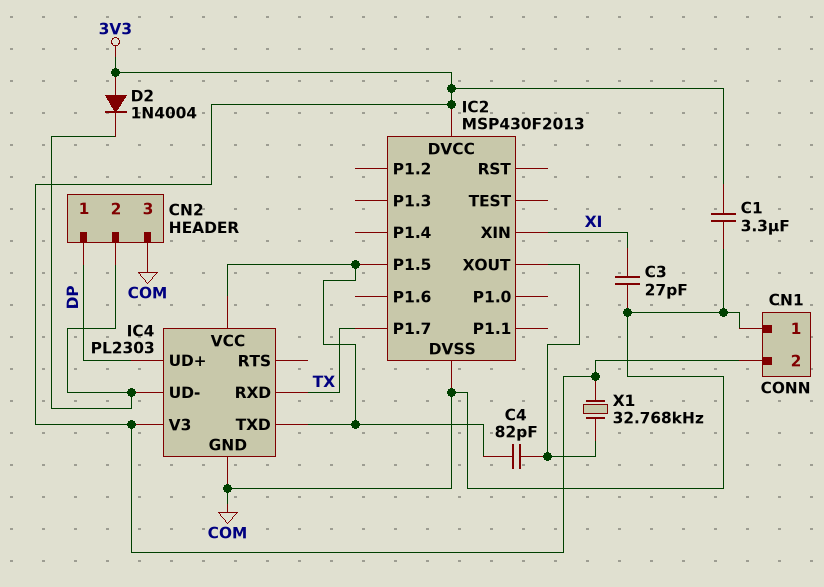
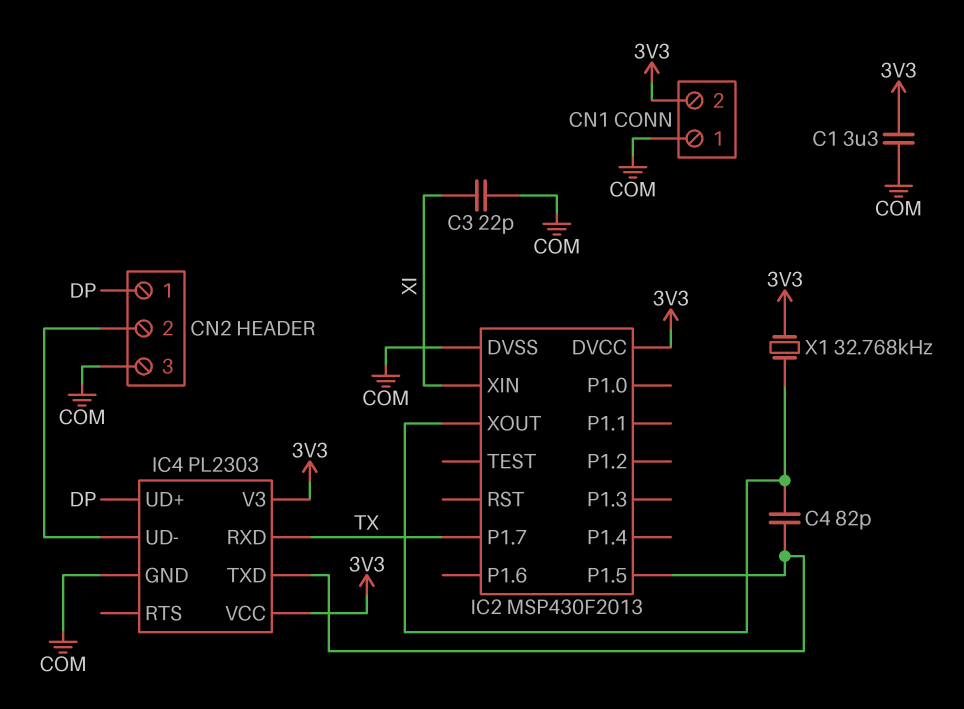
C3: 27pF (COM, XI) -> 22pF (COM, XI)
D2: diode 1N4004 (A 3V3, K CN2/2) -> none
IC4 pin VCC: IC2/P1.5 -> 3V3

